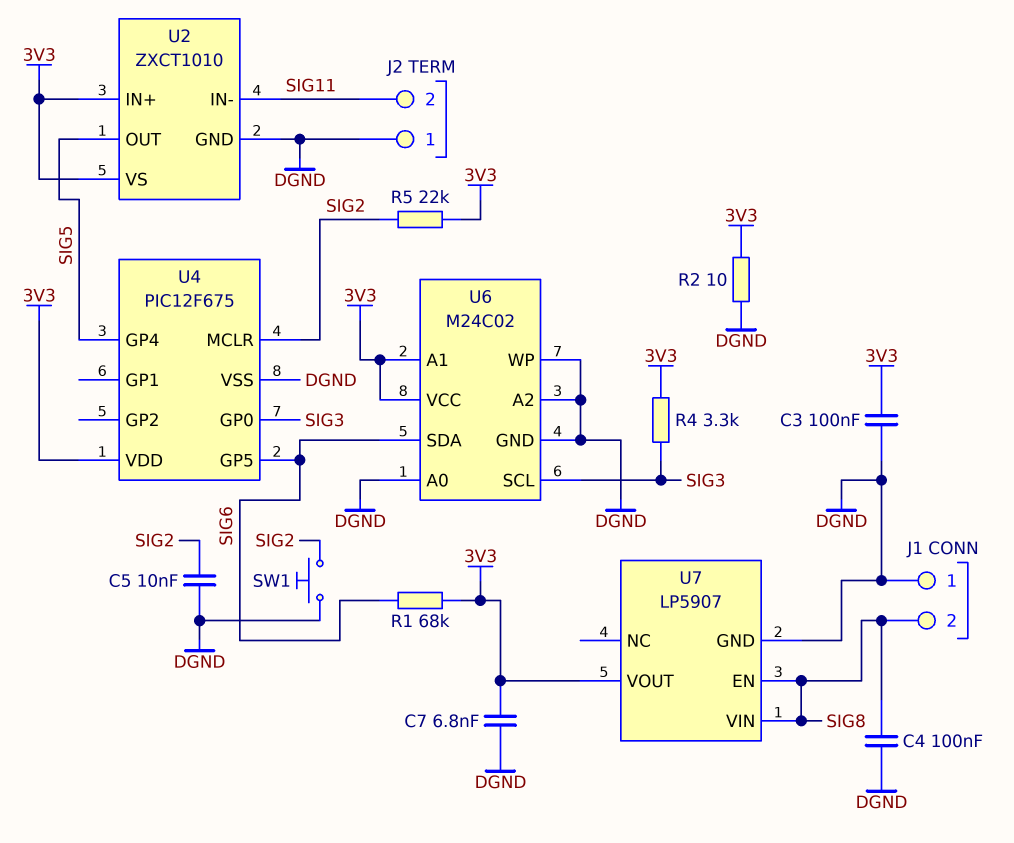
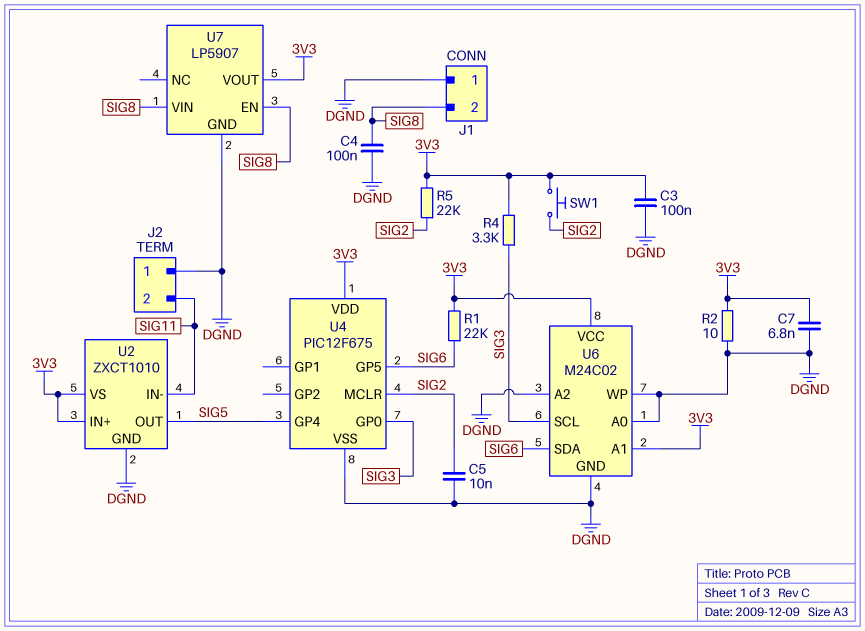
R1: 68k (3V3, SIG6) -> 22k (3V3, SIG6)
SW1: button (DGND, SIG2) -> button (3V3, SIG2)

